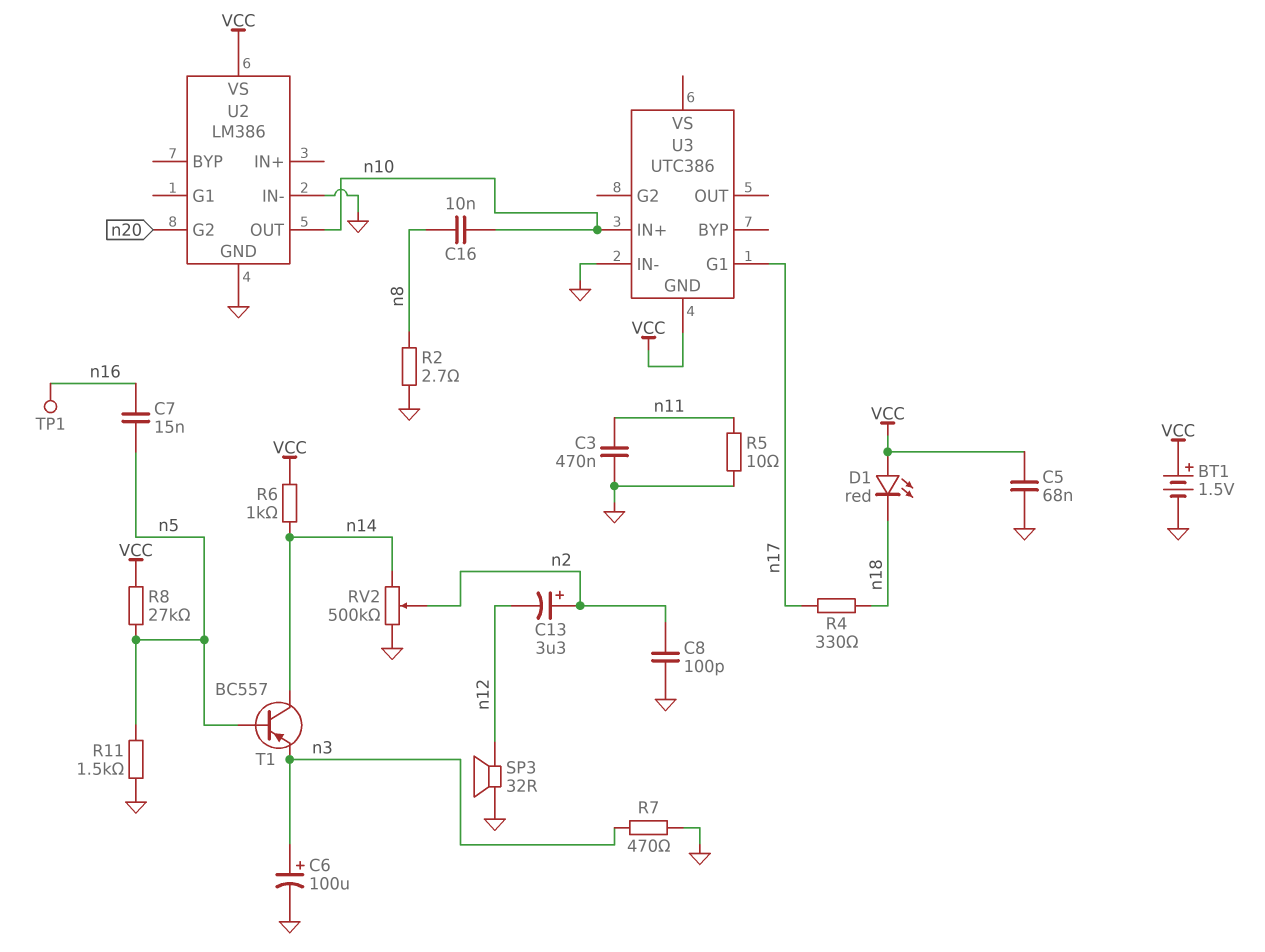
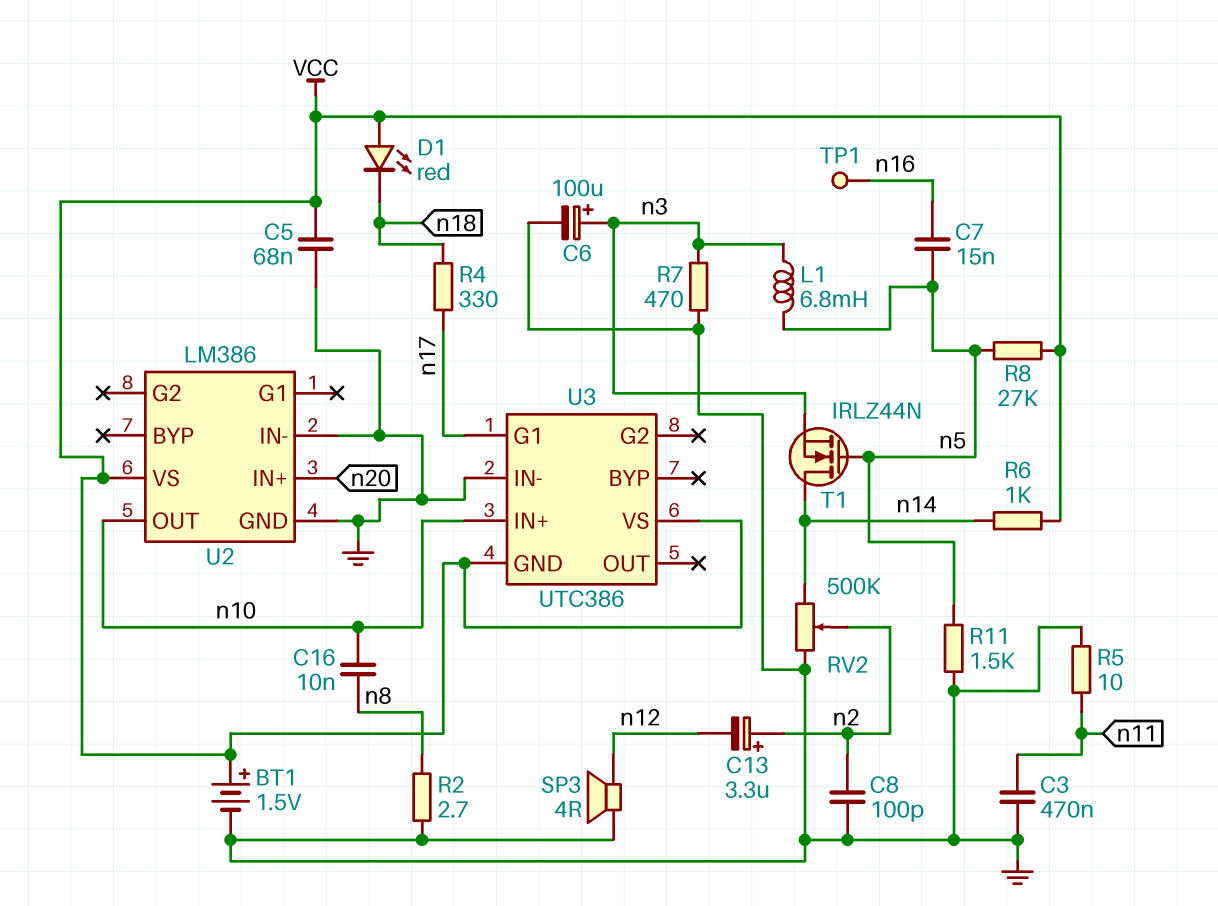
L1: none -> 6.8mH (n3, n5)
SP3: speaker 32R (GND, n12) -> speaker 4R (GND, n12)
T1: PNP BC557 (B n5, C n14, E n3) -> NMOS IRLZ44N (G n5, D n14, S n3)
U2 pin G2: n20 -> none
U2 pin IN+: none -> n20
U3 pin VS: none -> VCC

